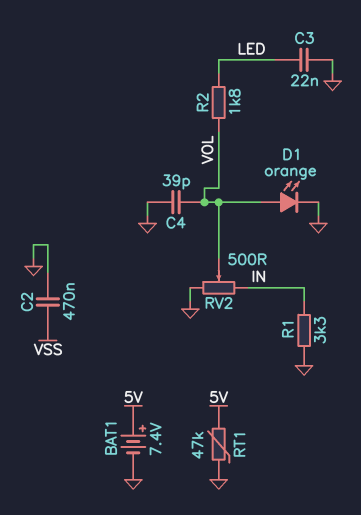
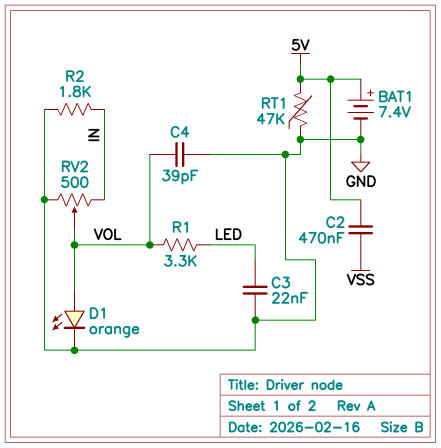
C2: 470nF (GND, VSS) -> 470nF (5V, VSS)
R1: 3.3k (GND, IN) -> 3.3k (LED, VOL)
R2: 1.8k (LED, VOL) -> 1.8k (GND, IN)

